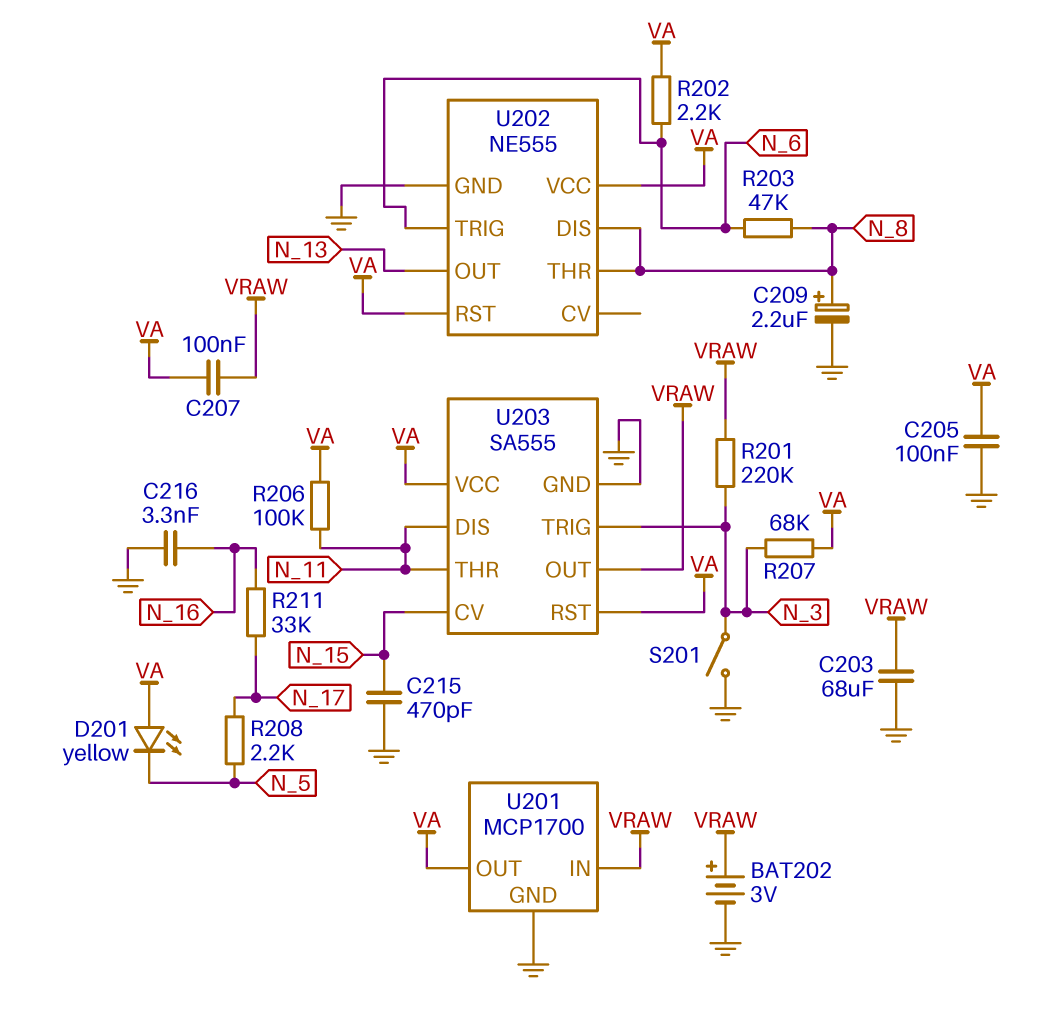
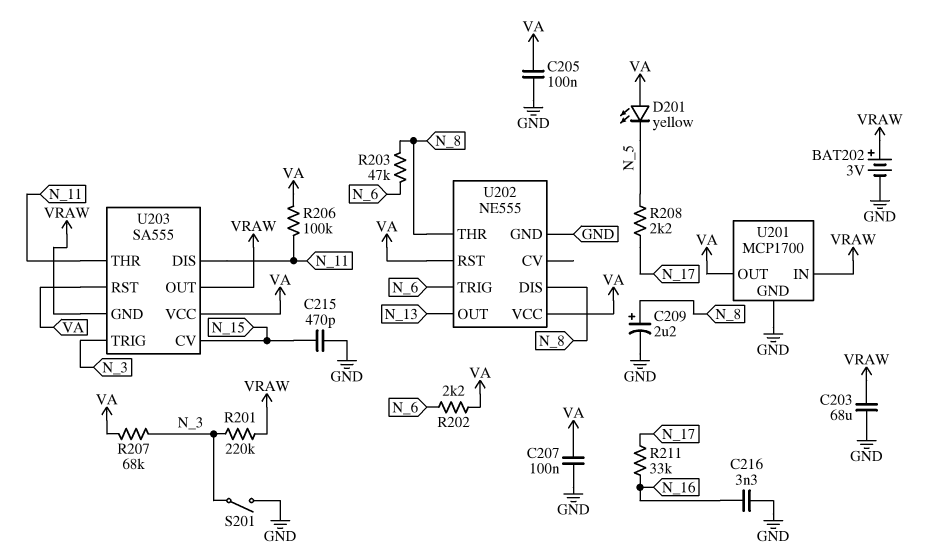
C207: 100nF (VA, VRAW) -> 100nF (GND, VA)
U203 pin GND: GND -> VRAW

